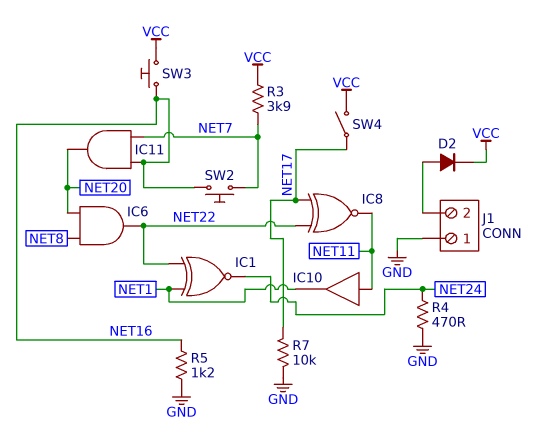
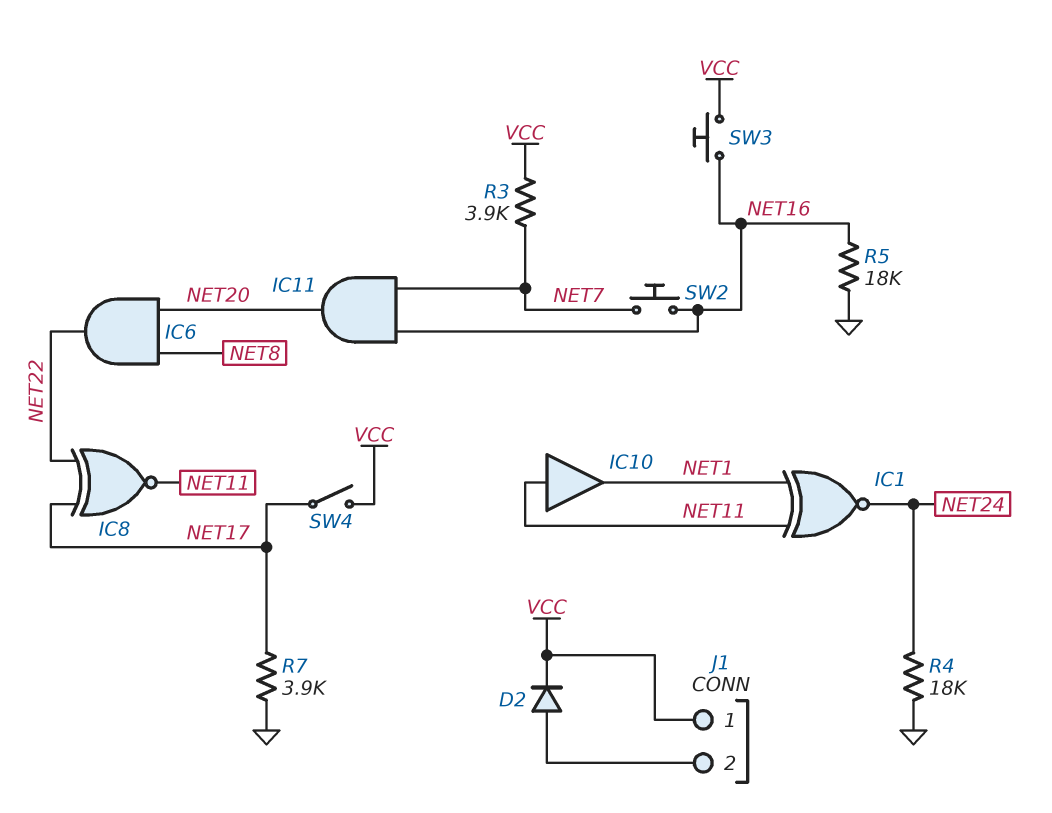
IC1: XNOR (in NET1, in NET22, out NET24) -> XNOR (in NET1, in NET11, out NET24)
J1 pin 1: GND -> VCC
R4: 470 (GND, NET24) -> 18k (GND, NET24)
R5: 1.2k (GND, NET16) -> 18k (GND, NET16)
R7: 10k (GND, NET17) -> 3.9k (GND, NET17)

